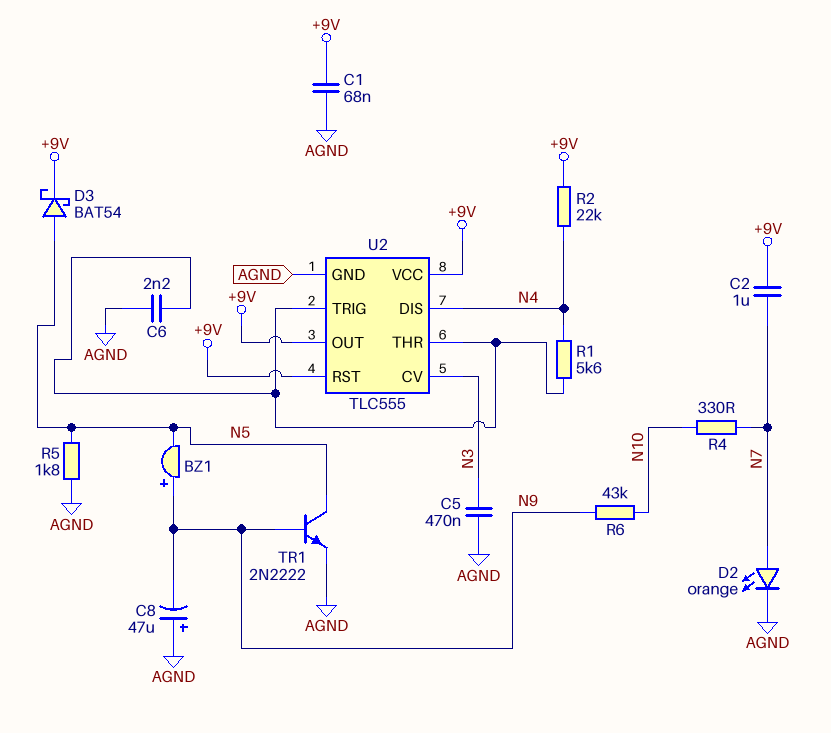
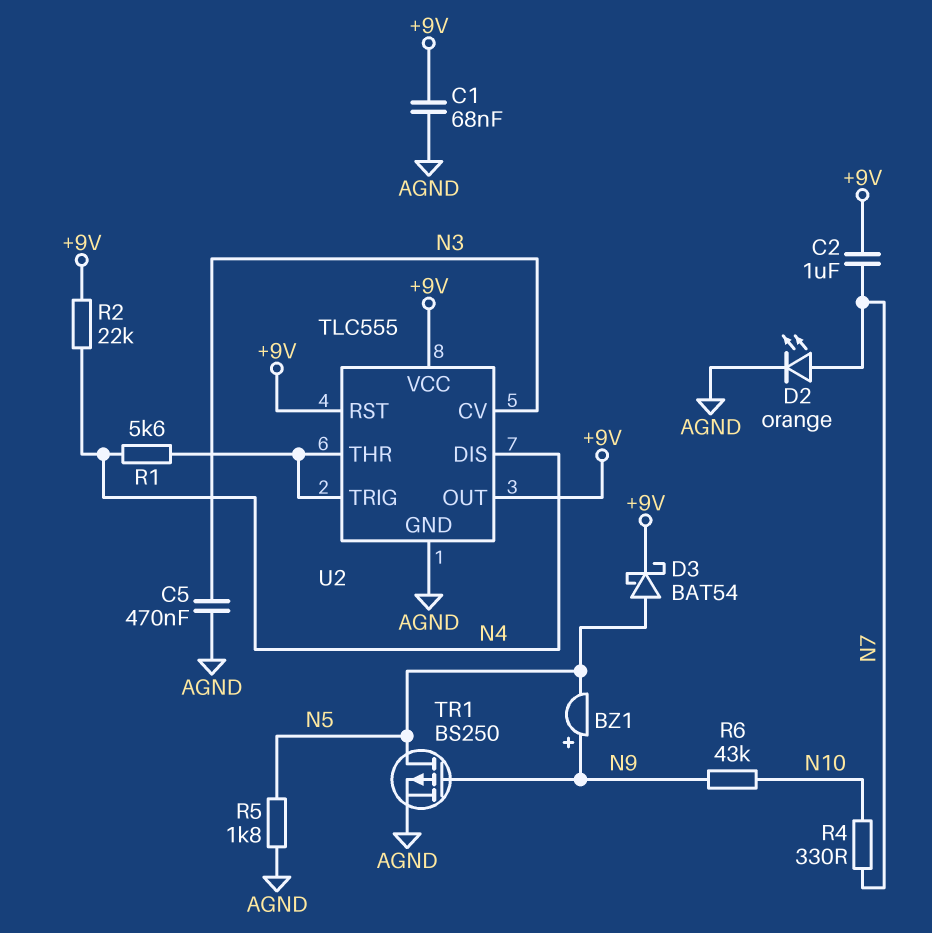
C6: 2.2nF (AGND, U2/THR) -> none
C8: 47uF (plus AGND, minus N9) -> none
TR1: NPN 2N2222 (B N9, C N5, E AGND) -> PMOS BS250 (G N9, D N5, S AGND)

